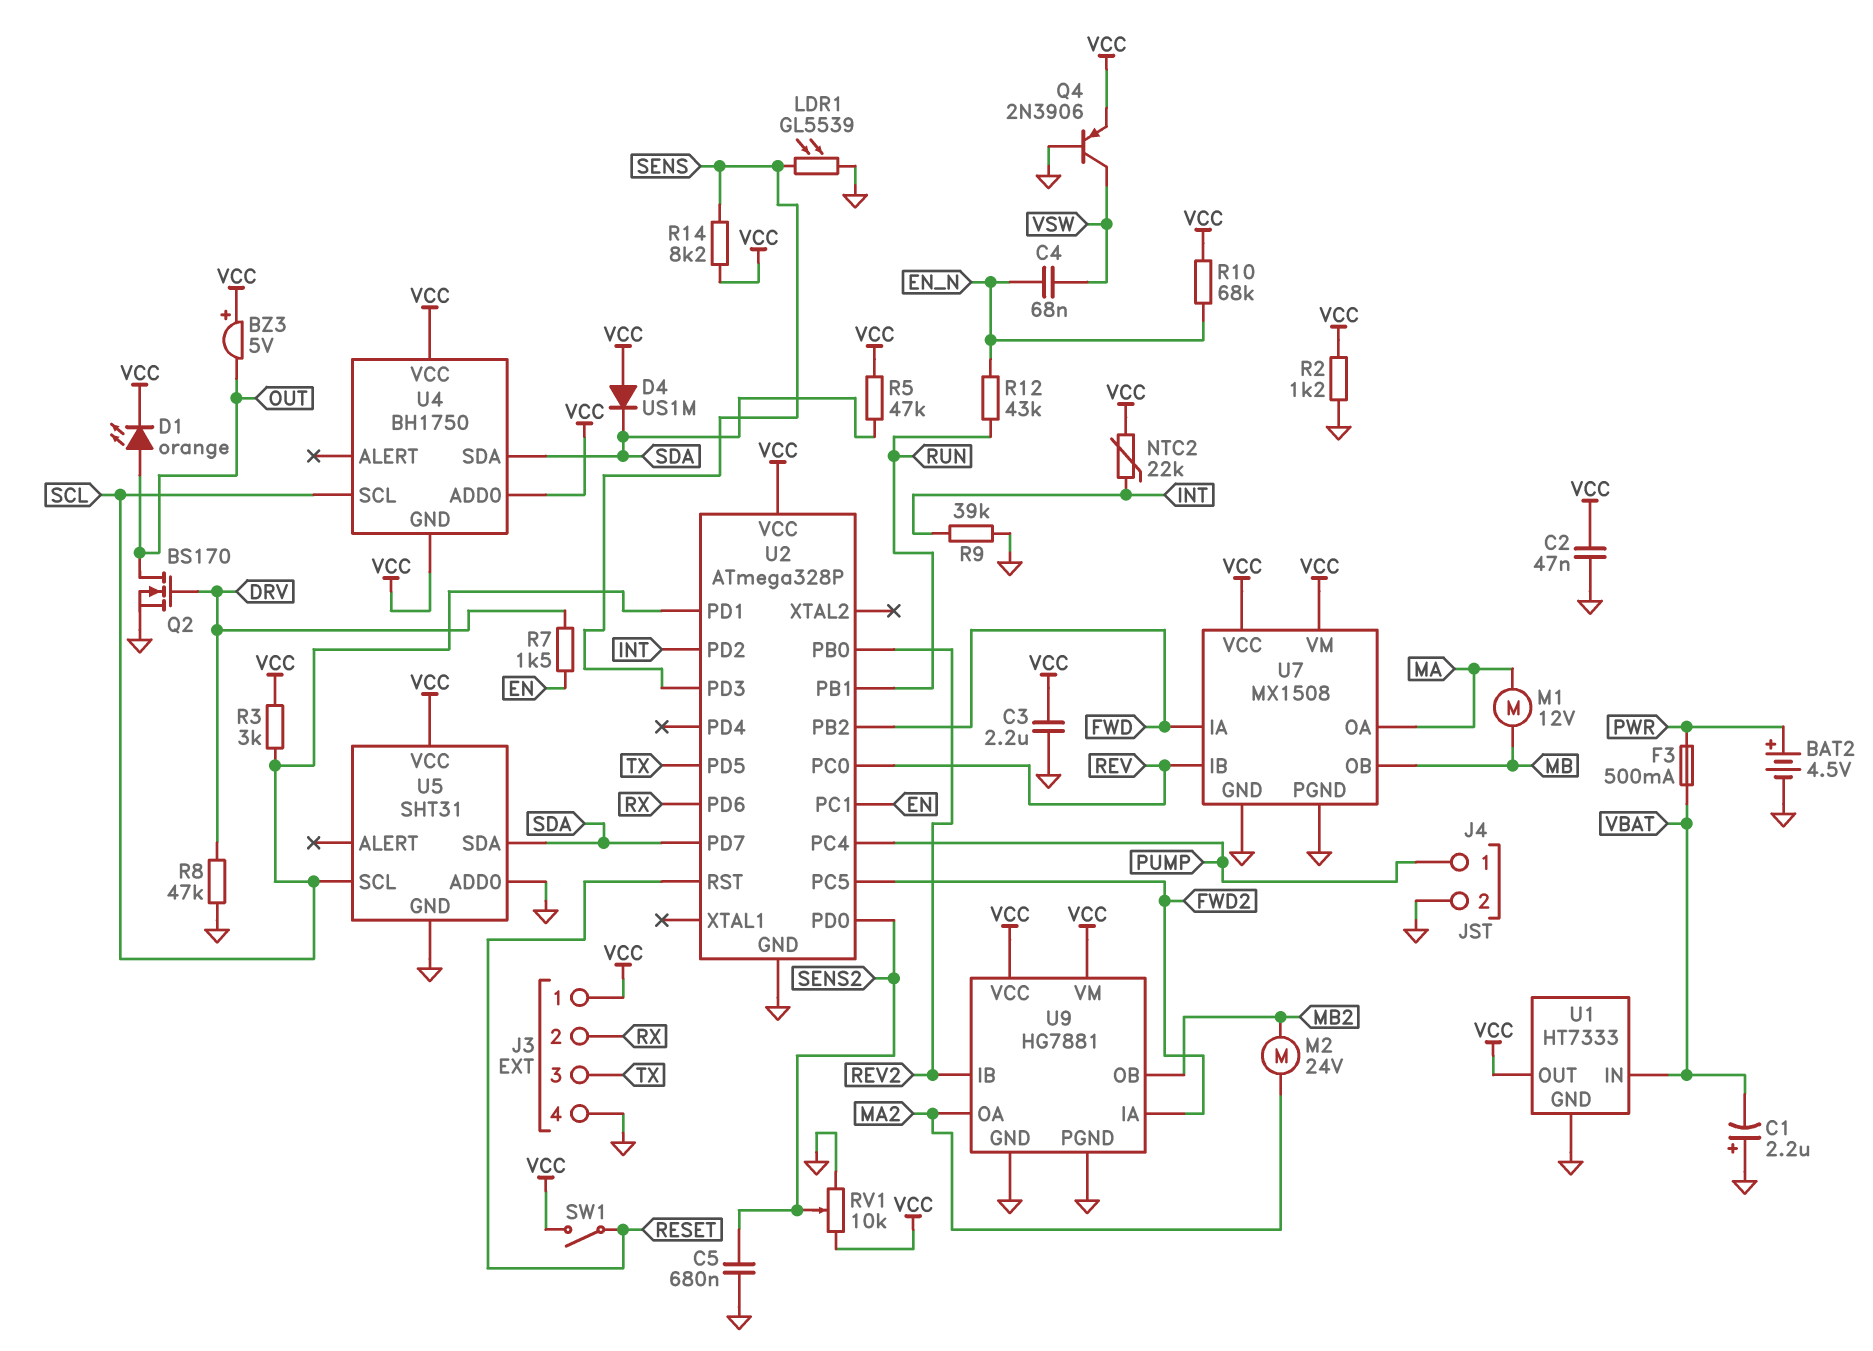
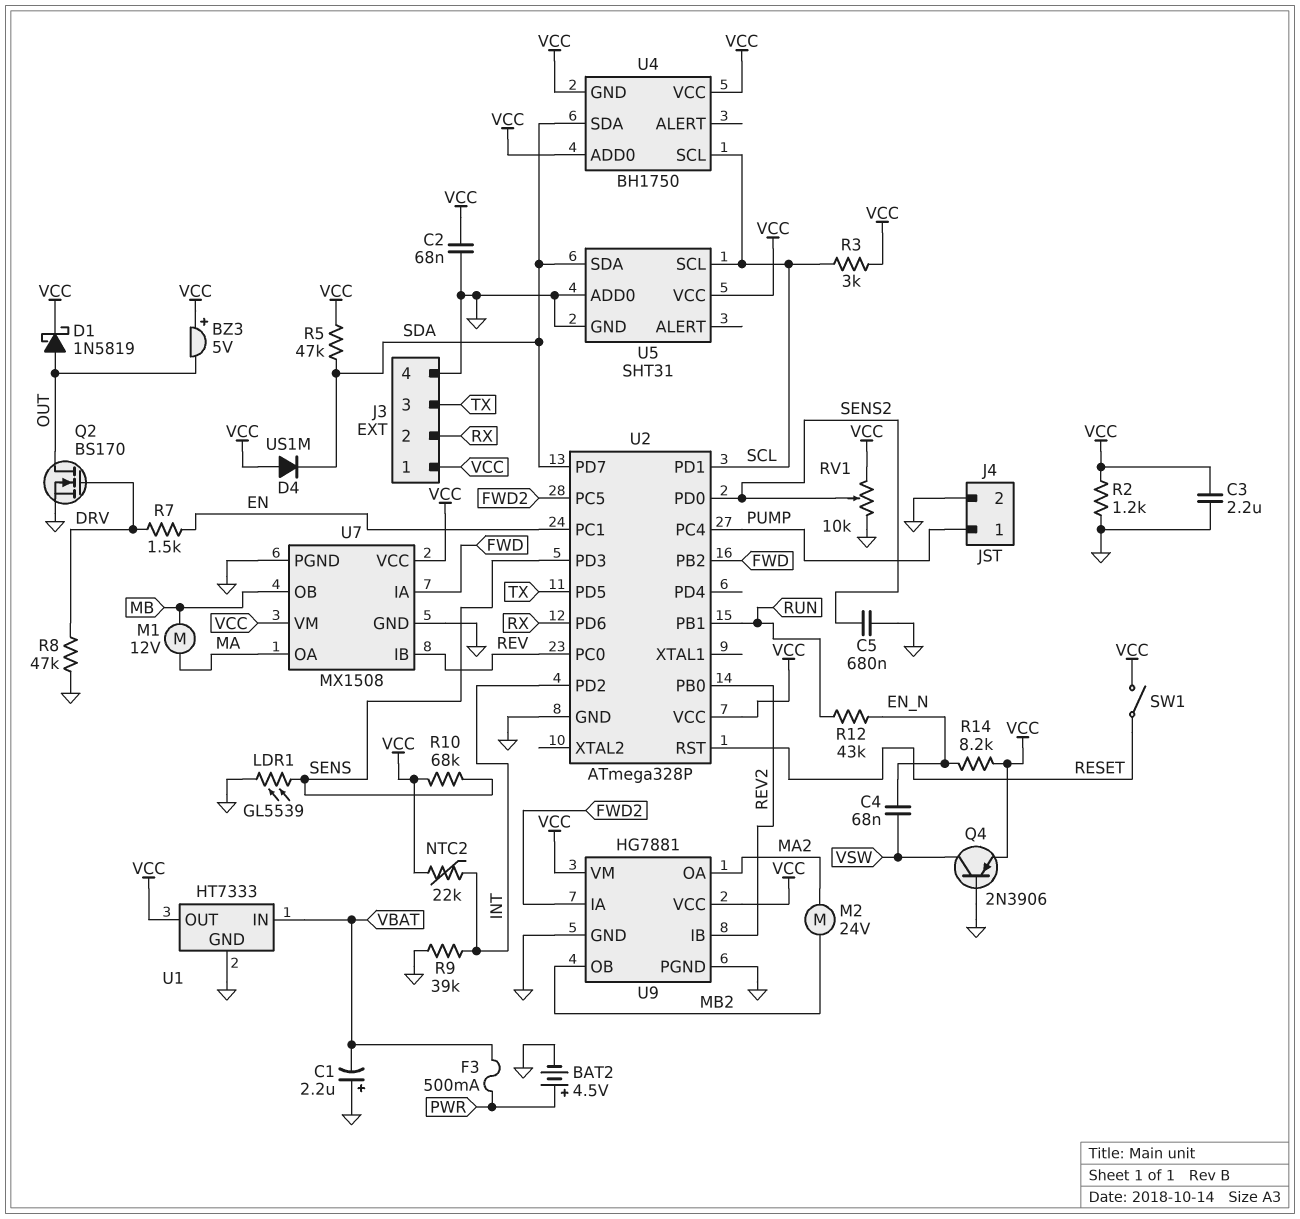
C2: 47nF (GND, VCC) -> 68nF (GND, VCC)
D1: LED orange (A OUT, K VCC) -> schottky 1N5819 (A OUT, K VCC)
R10: 68k (EN_N, VCC) -> 68k (SENS, VCC)
R14: 8.2k (SENS, VCC) -> 8.2k (EN_N, VCC)

